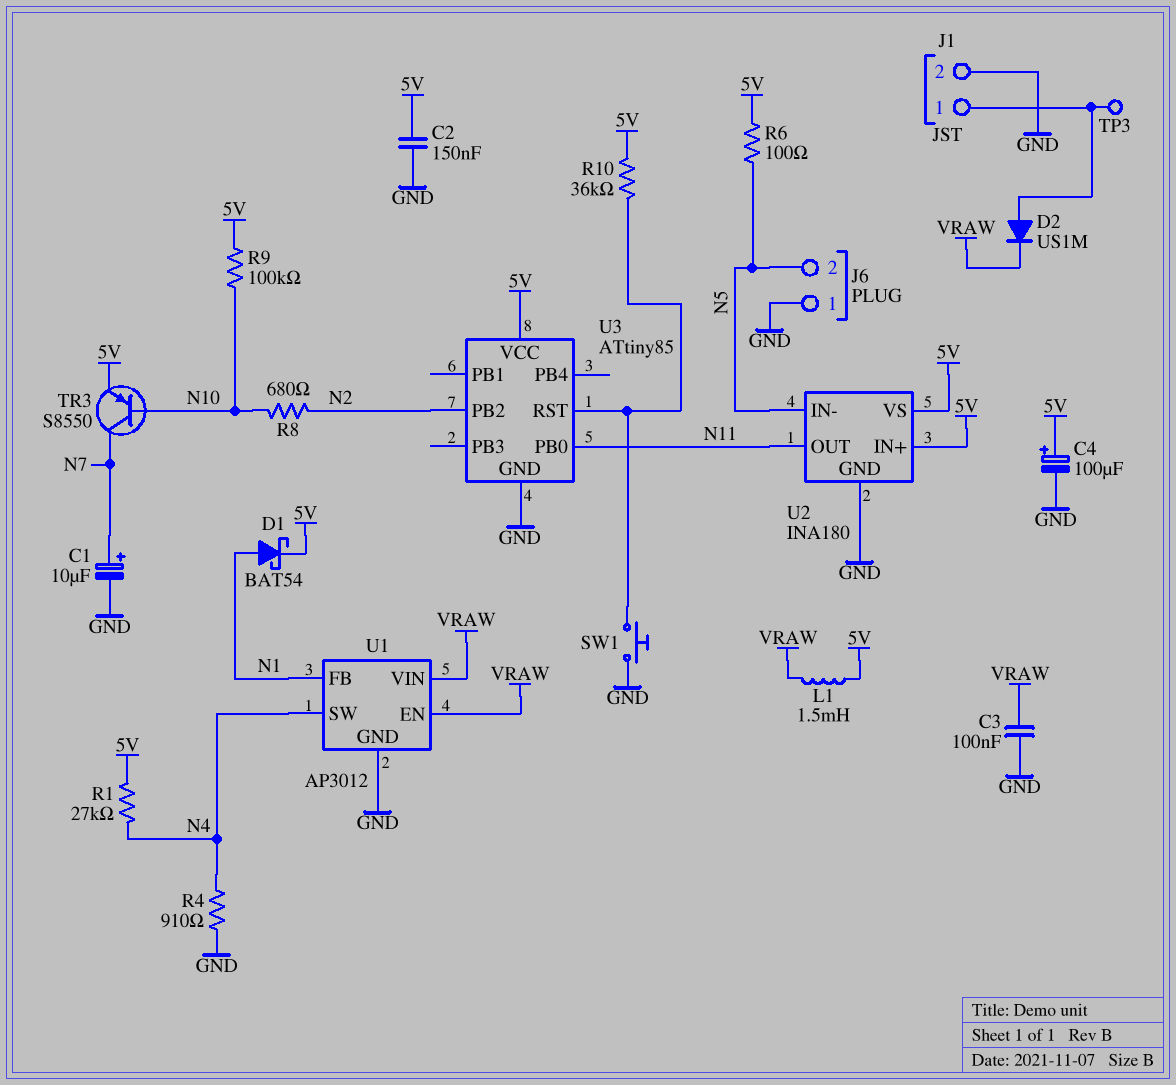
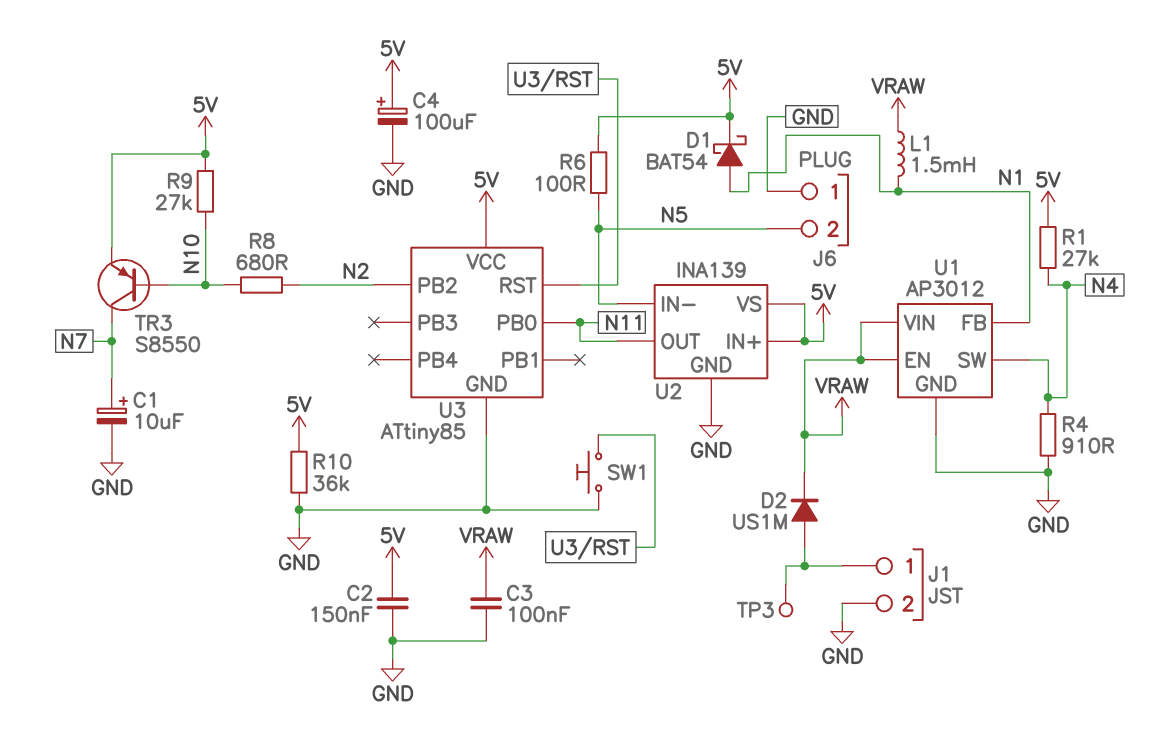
L1: 1.5mH (5V, VRAW) -> 1.5mH (N1, VRAW)
R9: 100k (5V, N10) -> 27k (5V, N10)
R10: 36k (5V, U3/RST) -> 36k (5V, GND)
U2: INA180 -> INA139

